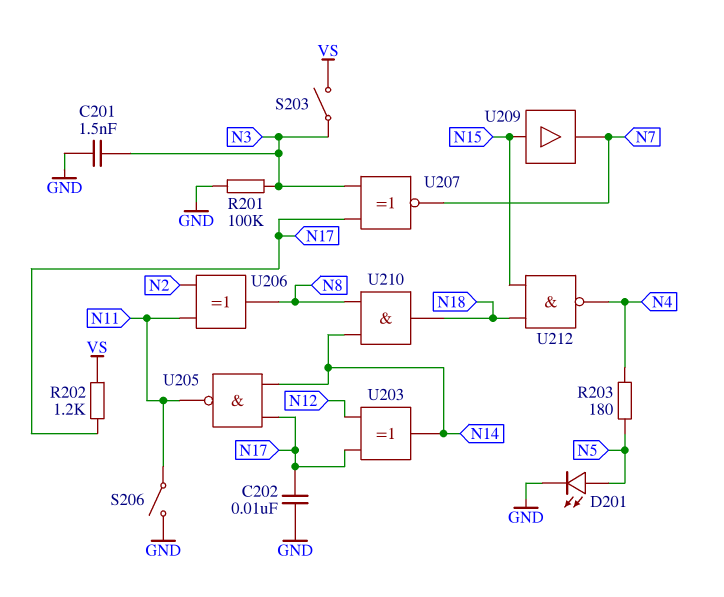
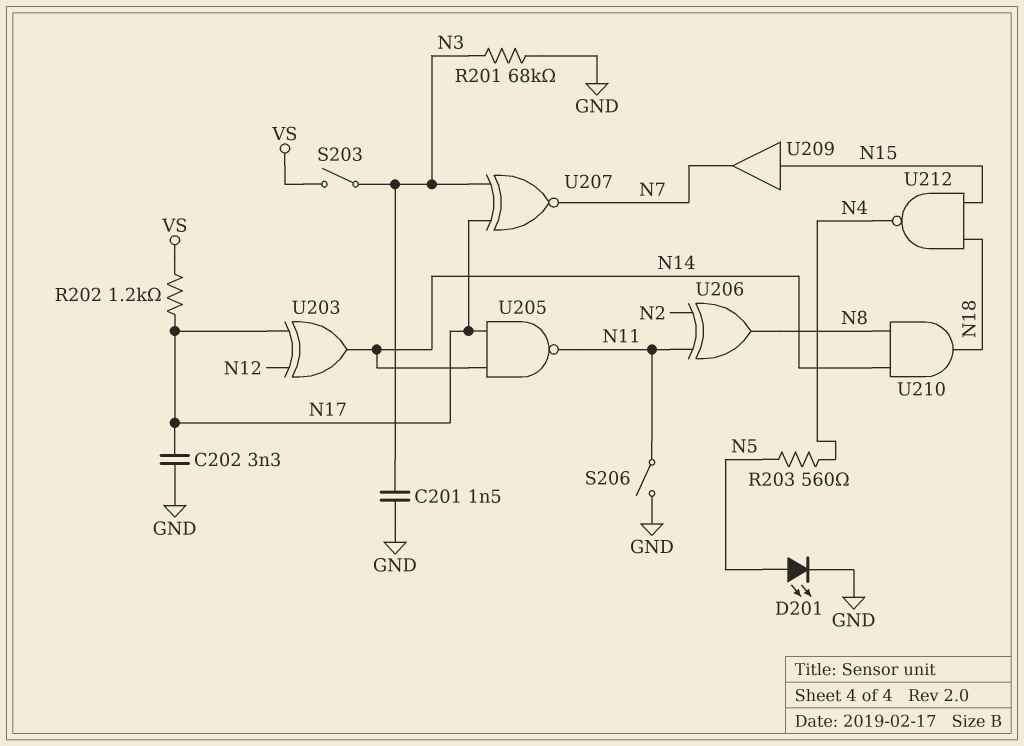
C202: 10nF (GND, N17) -> 3.3nF (GND, N17)
R201: 100k (GND, N3) -> 68k (GND, N3)
R203: 180 (N4, N5) -> 560 (N4, N5)

